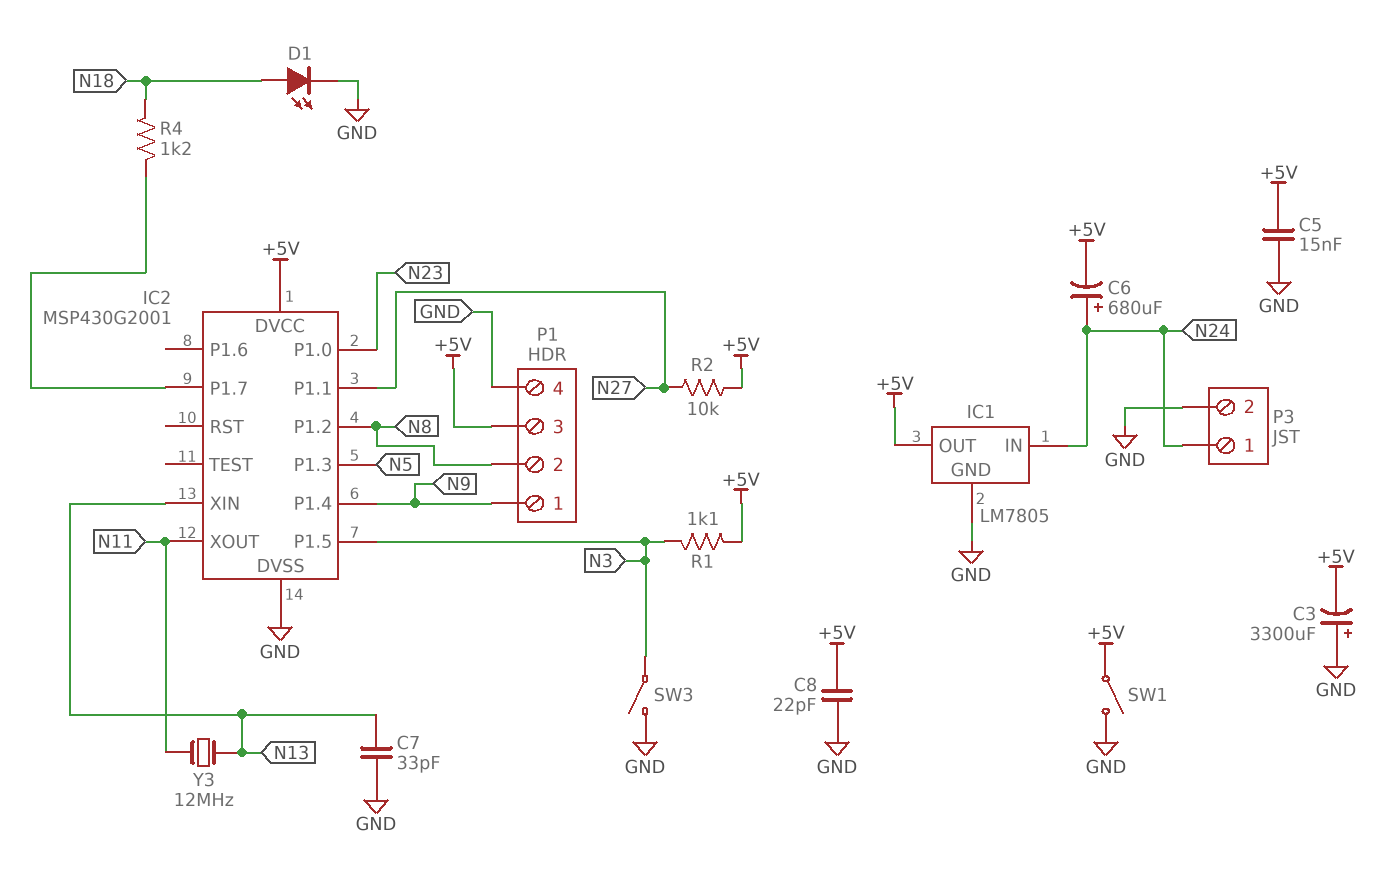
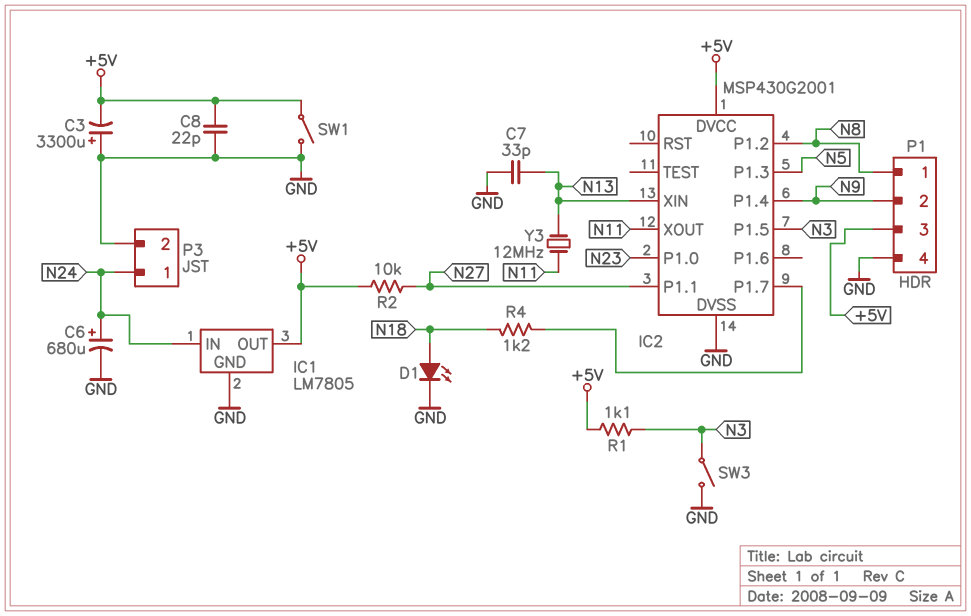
C5: 15nF (+5V, GND) -> none
C6: 680uF (plus N24, minus +5V) -> 680uF (plus N24, minus GND)
P1 pin 1: N9 -> N8
P1 pin 2: N8 -> N9

